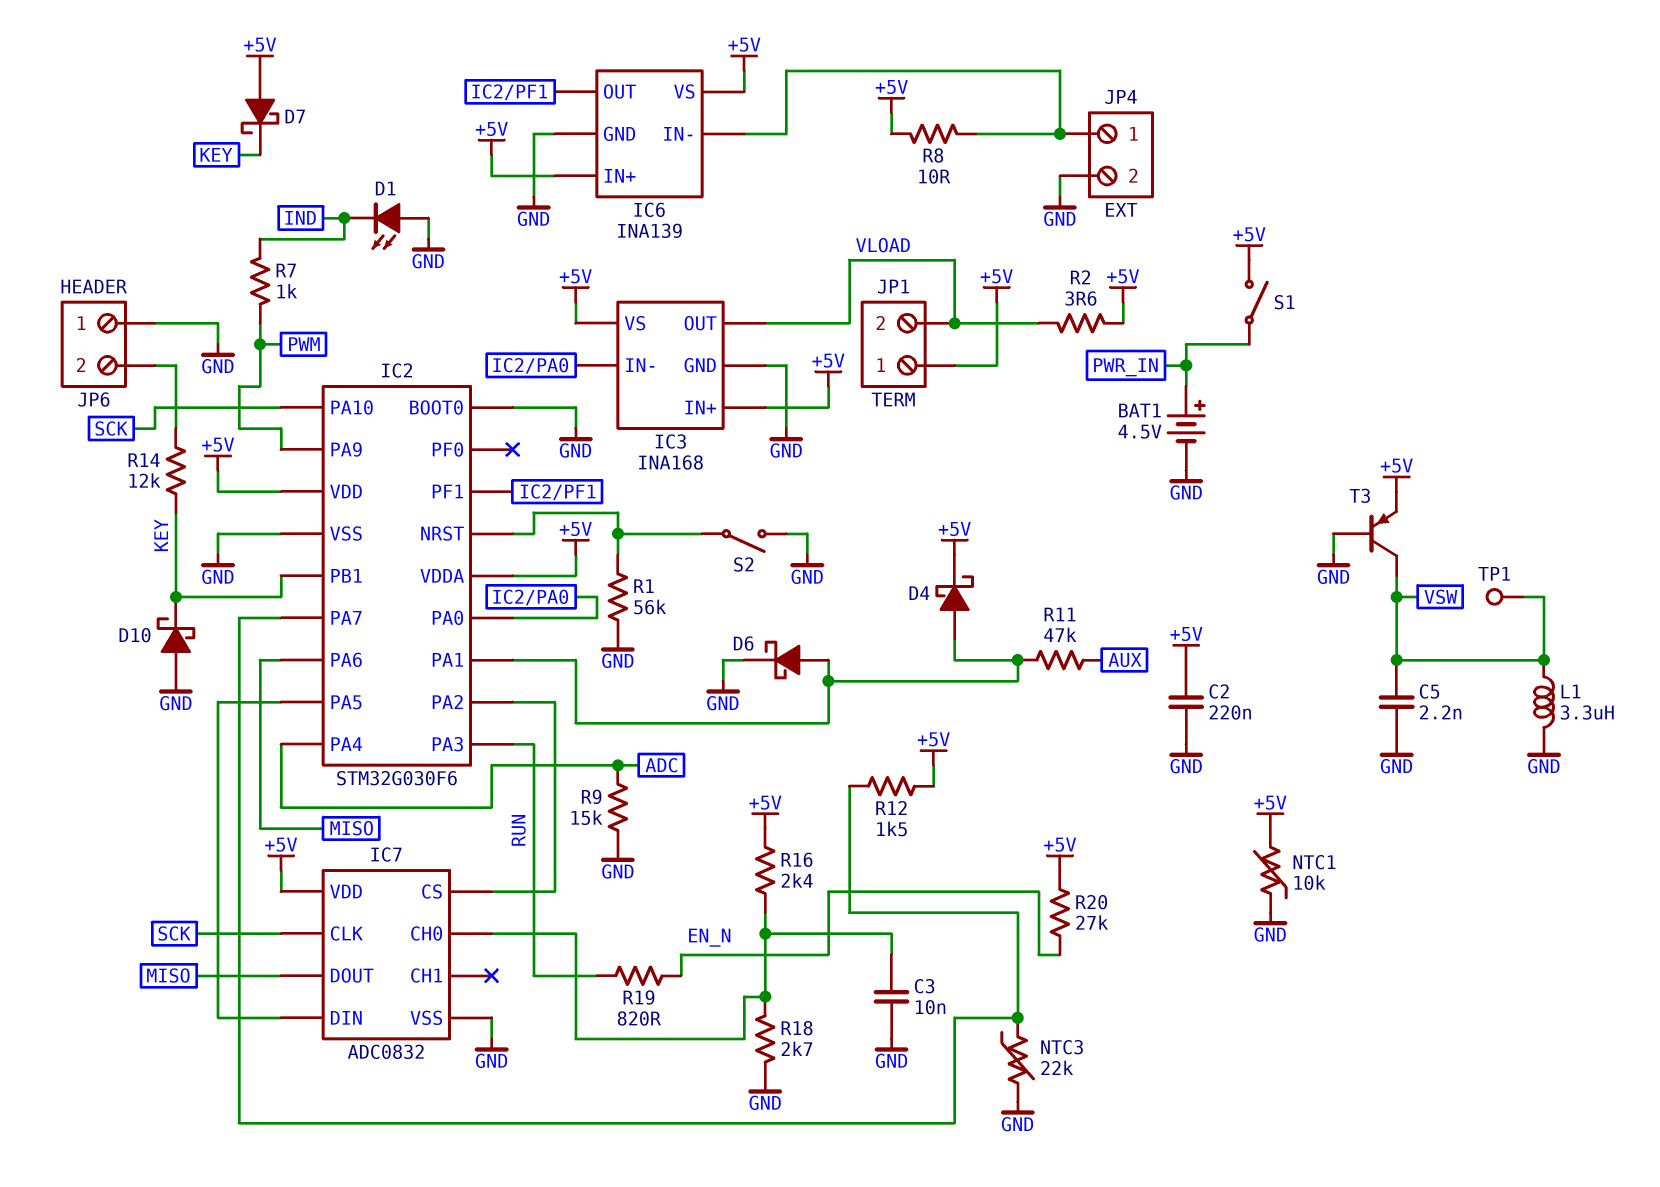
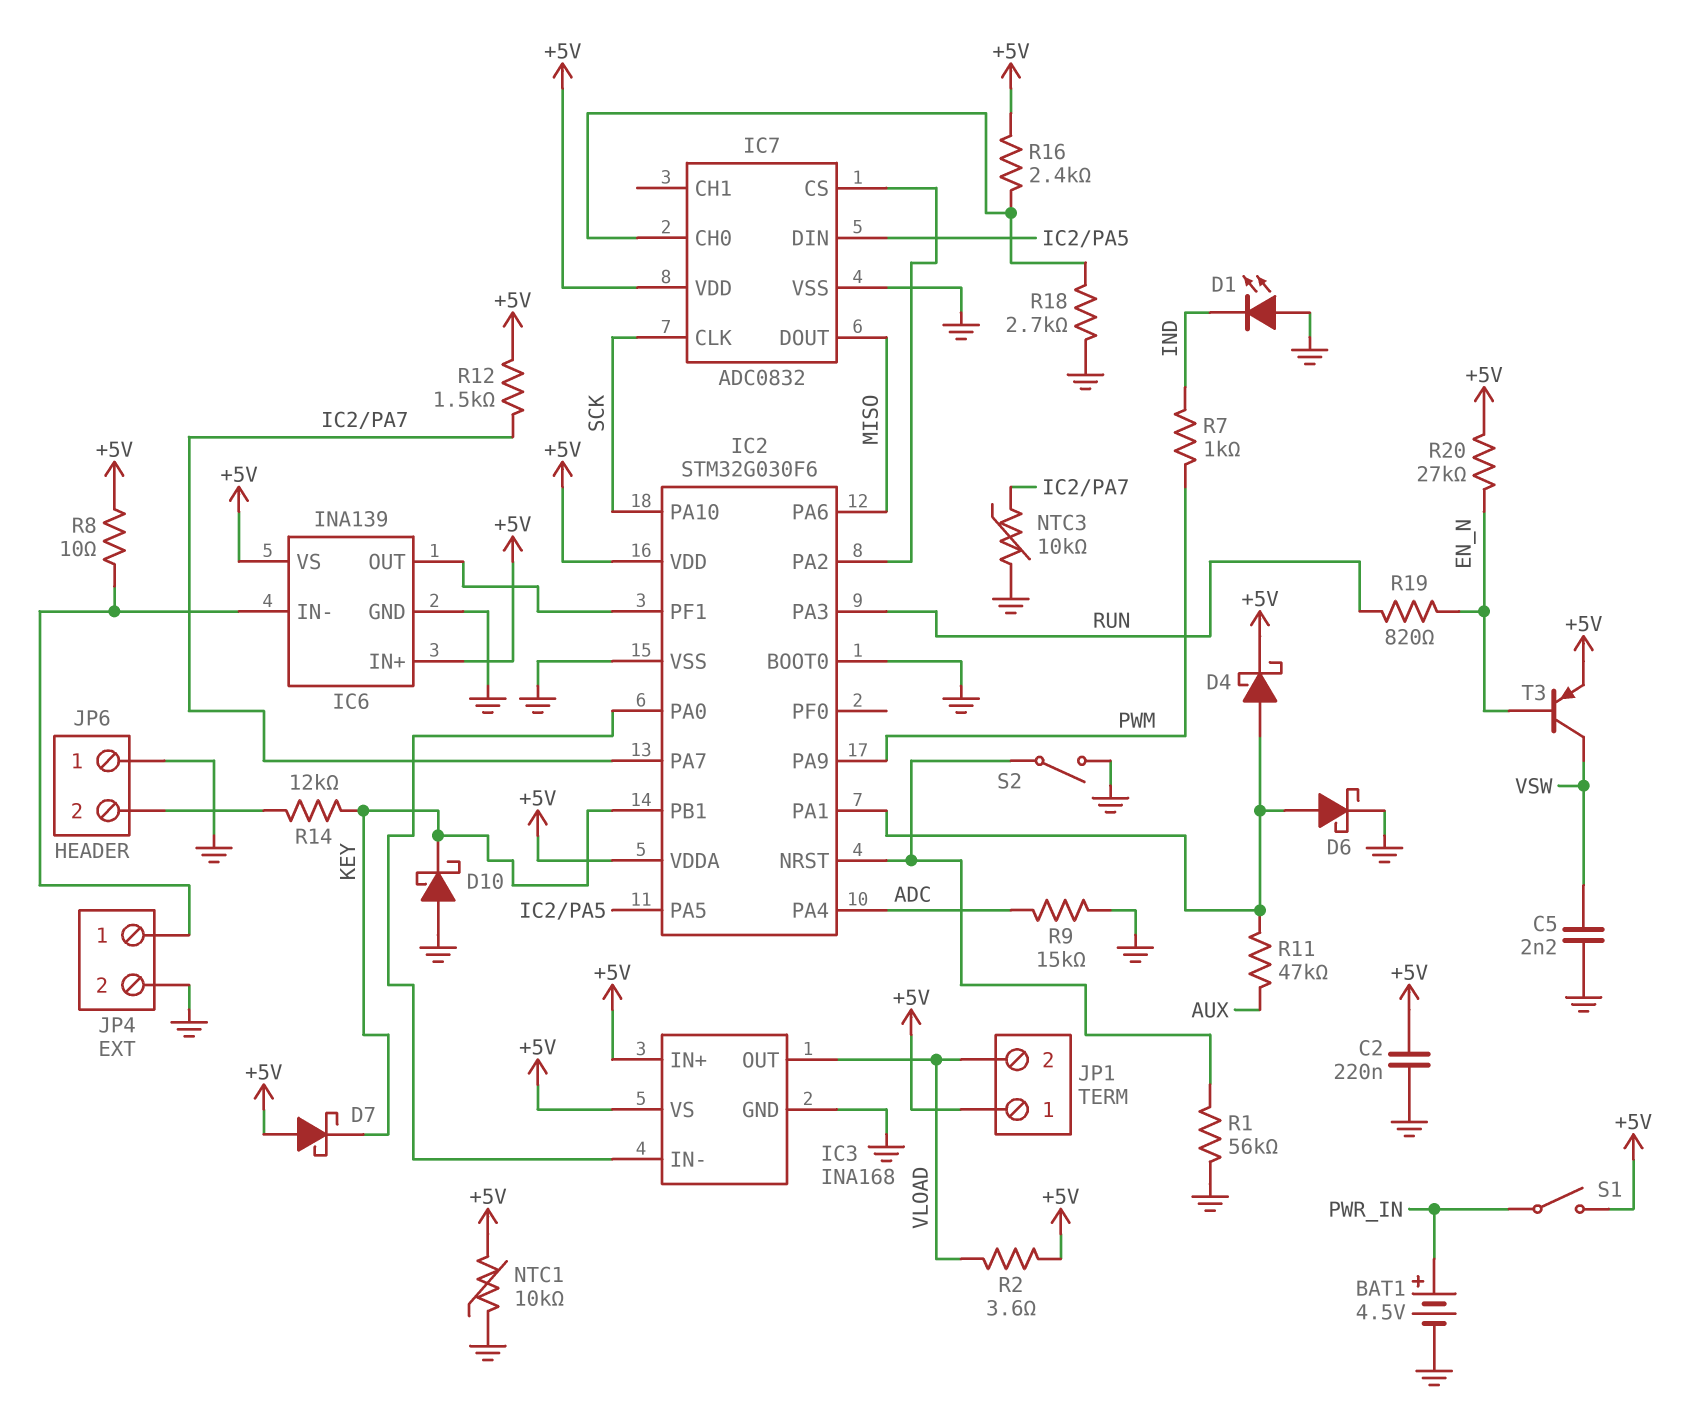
C3: 10nF (GND, IC7/CH0) -> none
L1: 3.3uH (GND, VSW) -> none
NTC3: 22k (GND, IC2/PA7) -> 10k (GND, IC2/PA7)
T3: PNP (B GND, C VSW, E +5V) -> PNP (B EN_N, C VSW, E +5V)
TP1: test point (VSW) -> none

